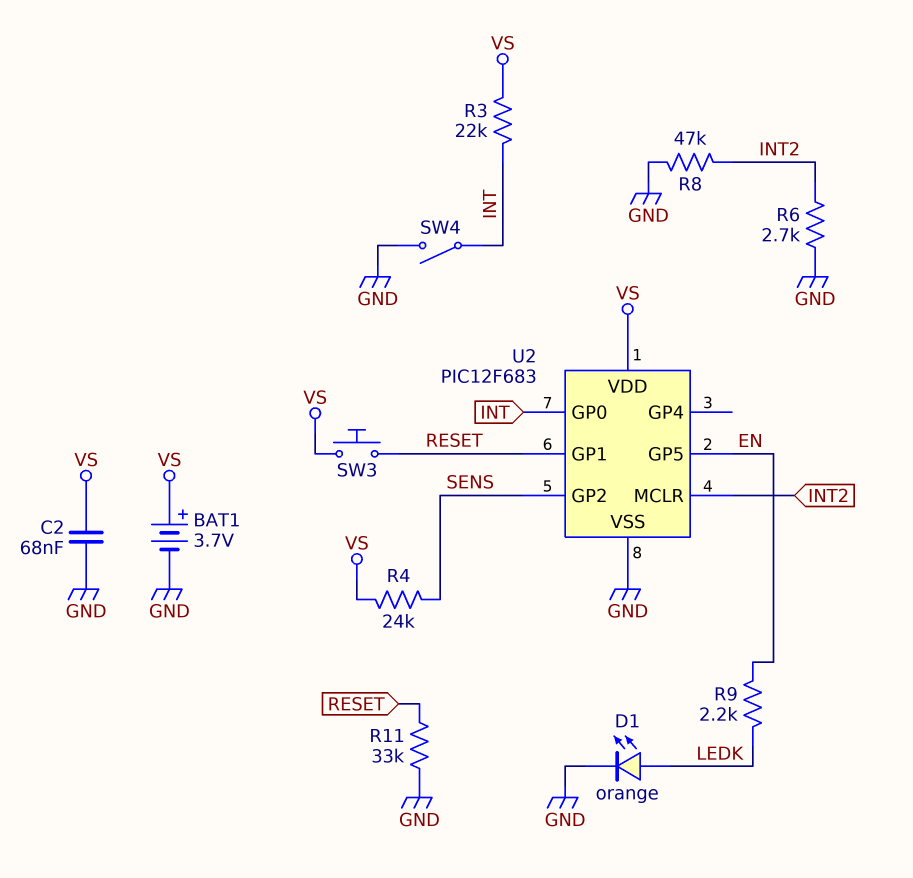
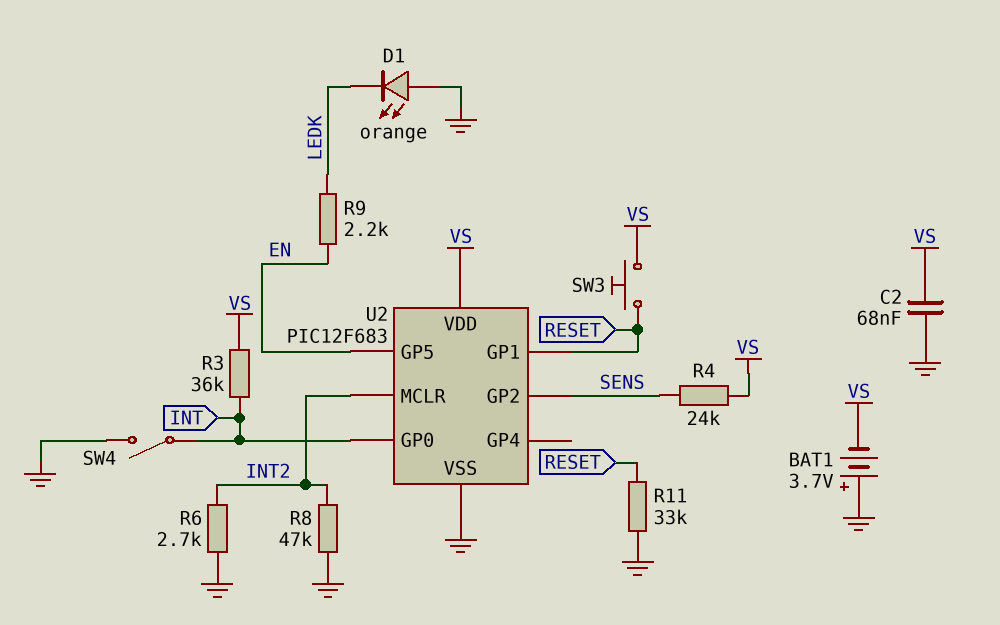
BAT1: 3.7V (plus VS, minus GND) -> 3.7V (plus GND, minus VS)
D1: LED orange (A LEDK, K GND) -> LED orange (A GND, K LEDK)
R3: 22k (INT, VS) -> 36k (INT, VS)

